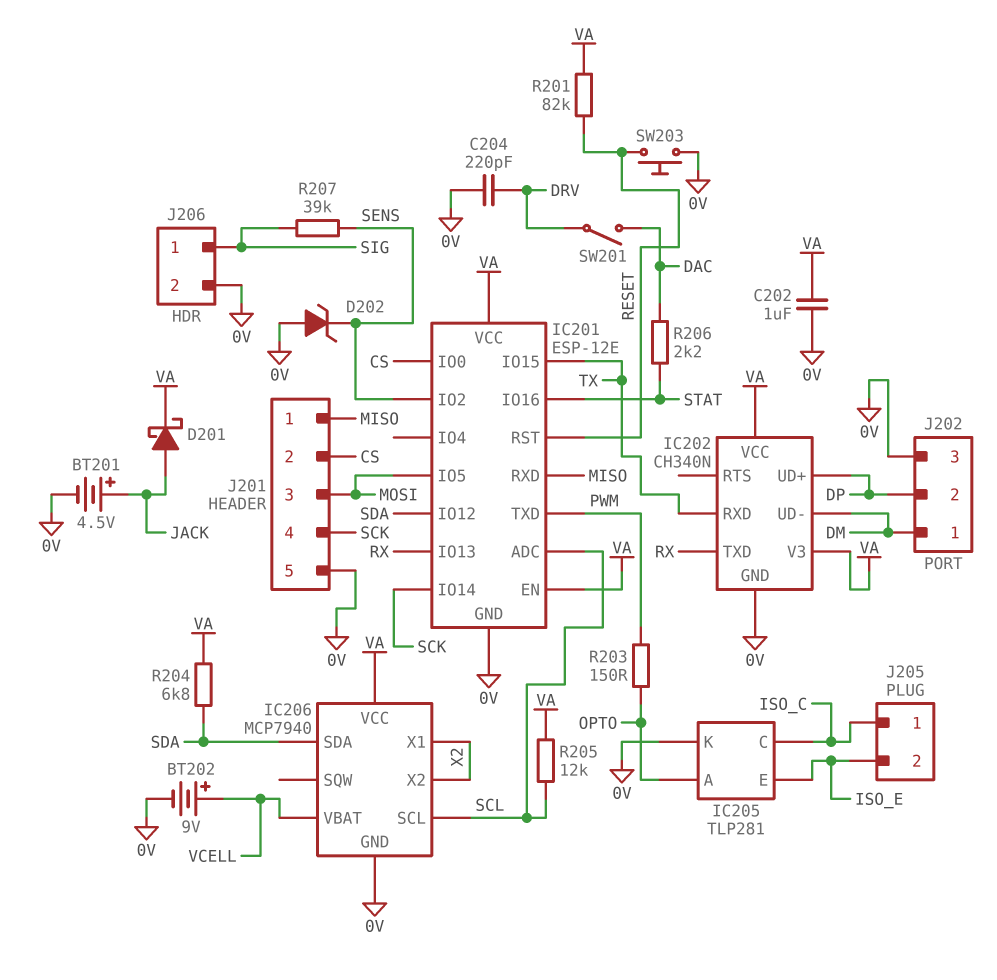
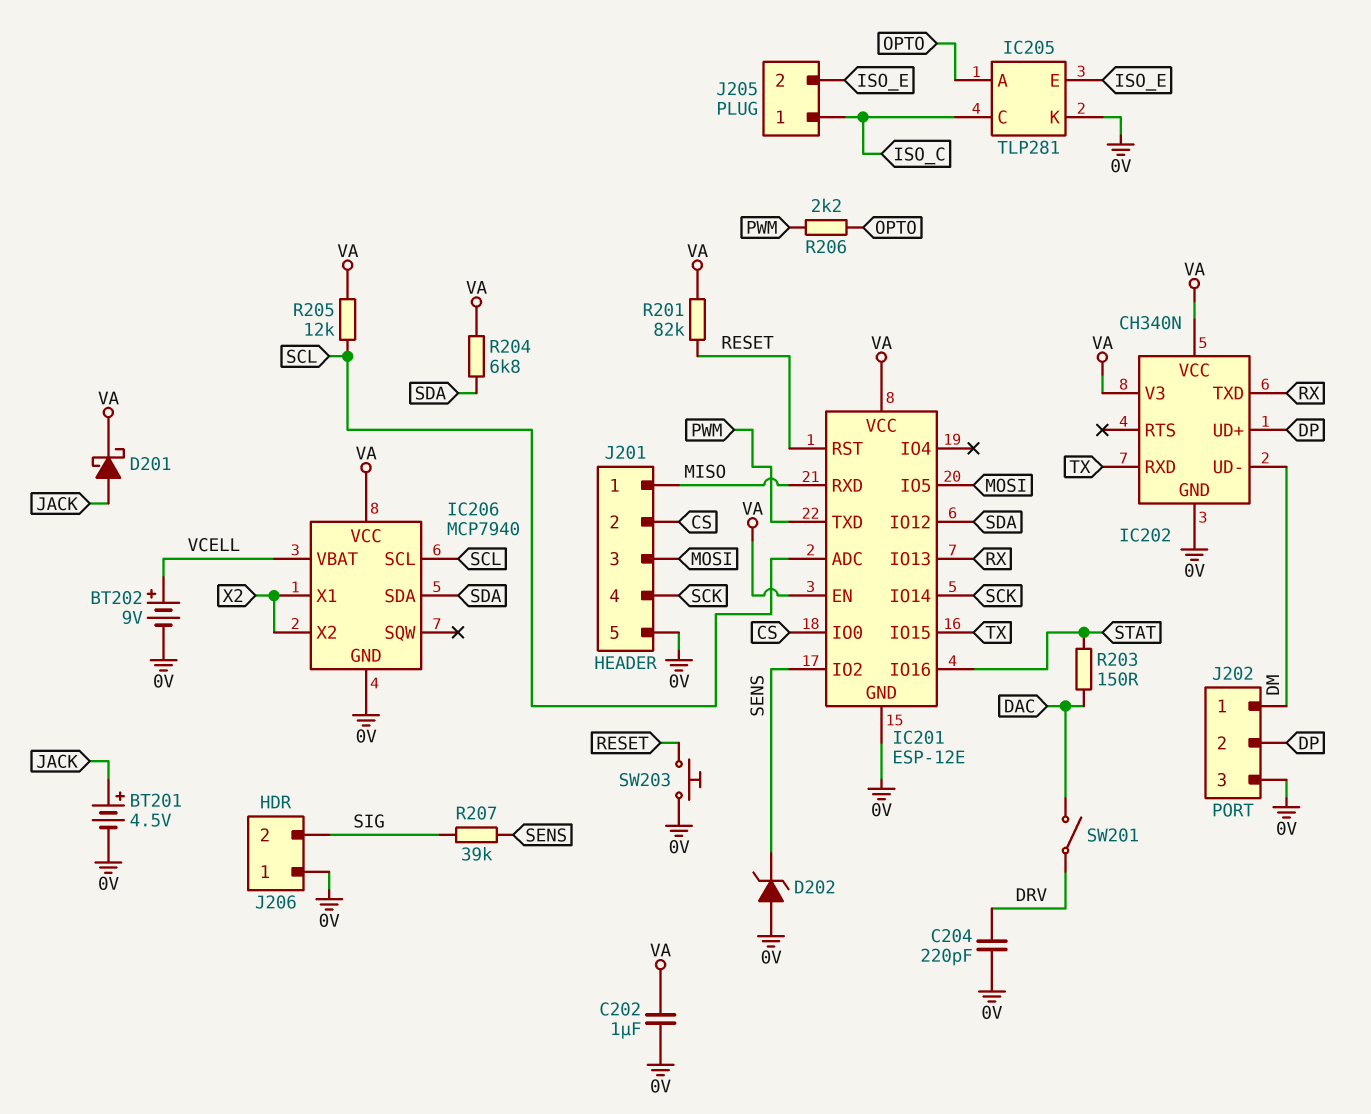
J206 pin 1: SIG -> 0V
J206 pin 2: 0V -> SIG
R203: 150 (OPTO, PWM) -> 150 (DAC, STAT)
R206: 2.2k (DAC, STAT) -> 2.2k (OPTO, PWM)

